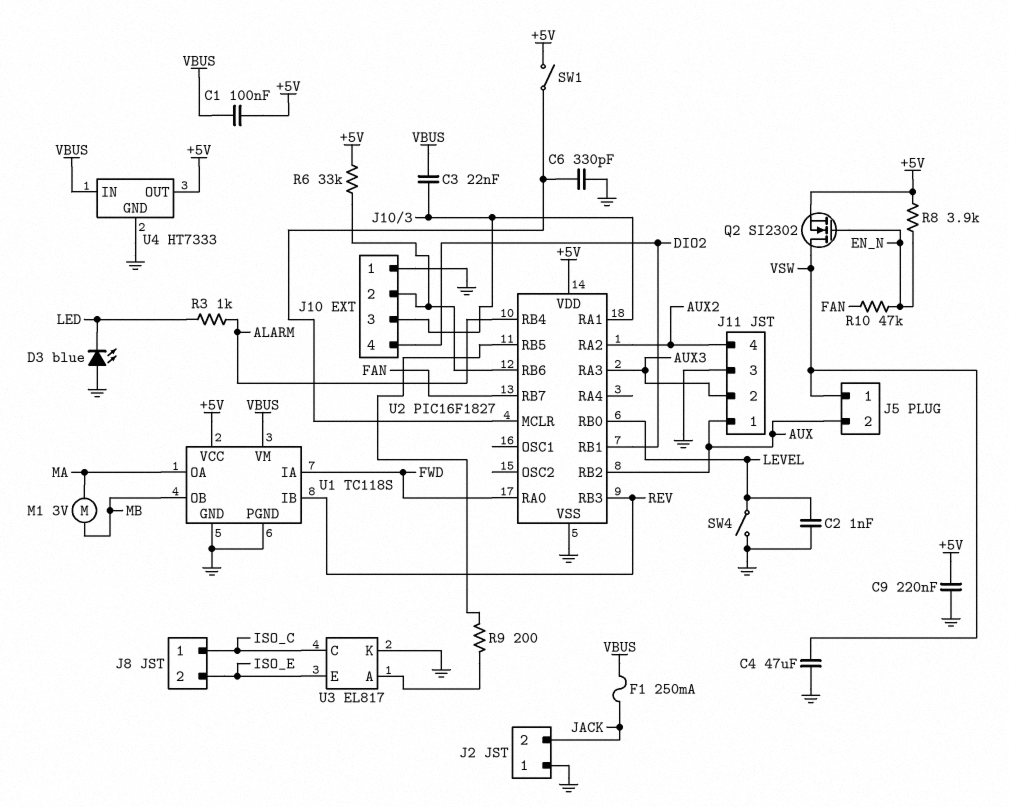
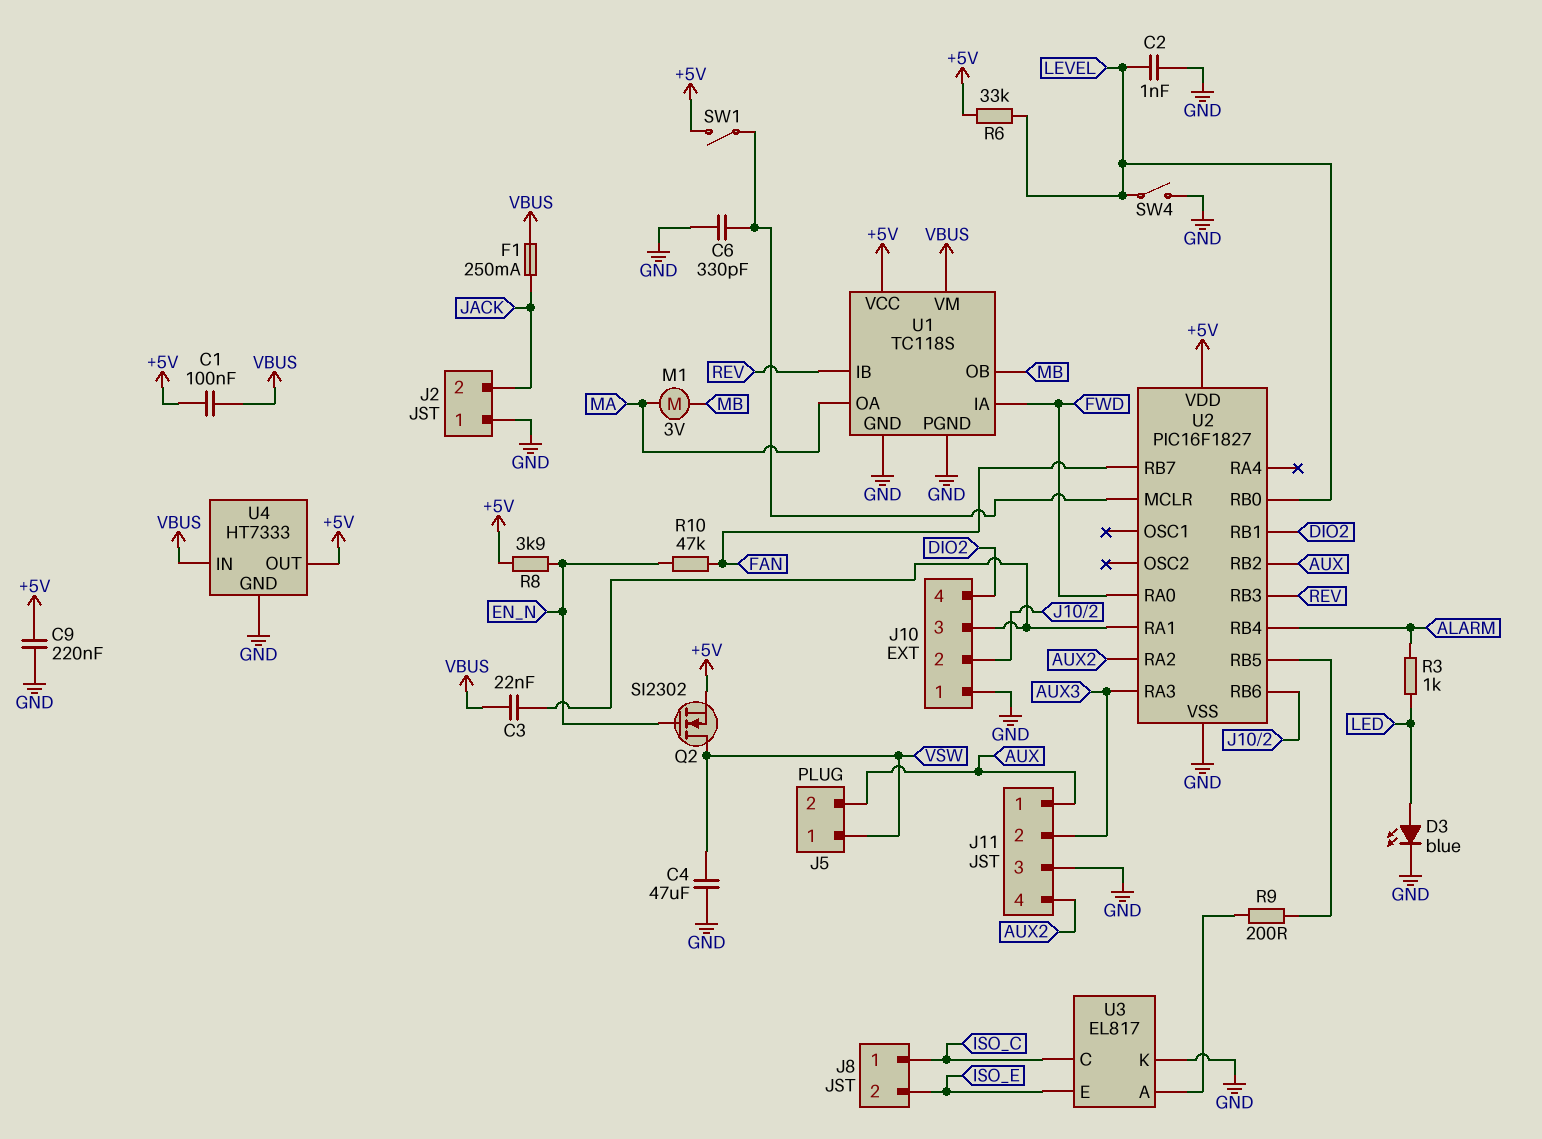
D3: LED blue (A GND, K LED) -> LED blue (A LED, K GND)
R6: 33k (+5V, J10/2) -> 33k (+5V, LEVEL)

